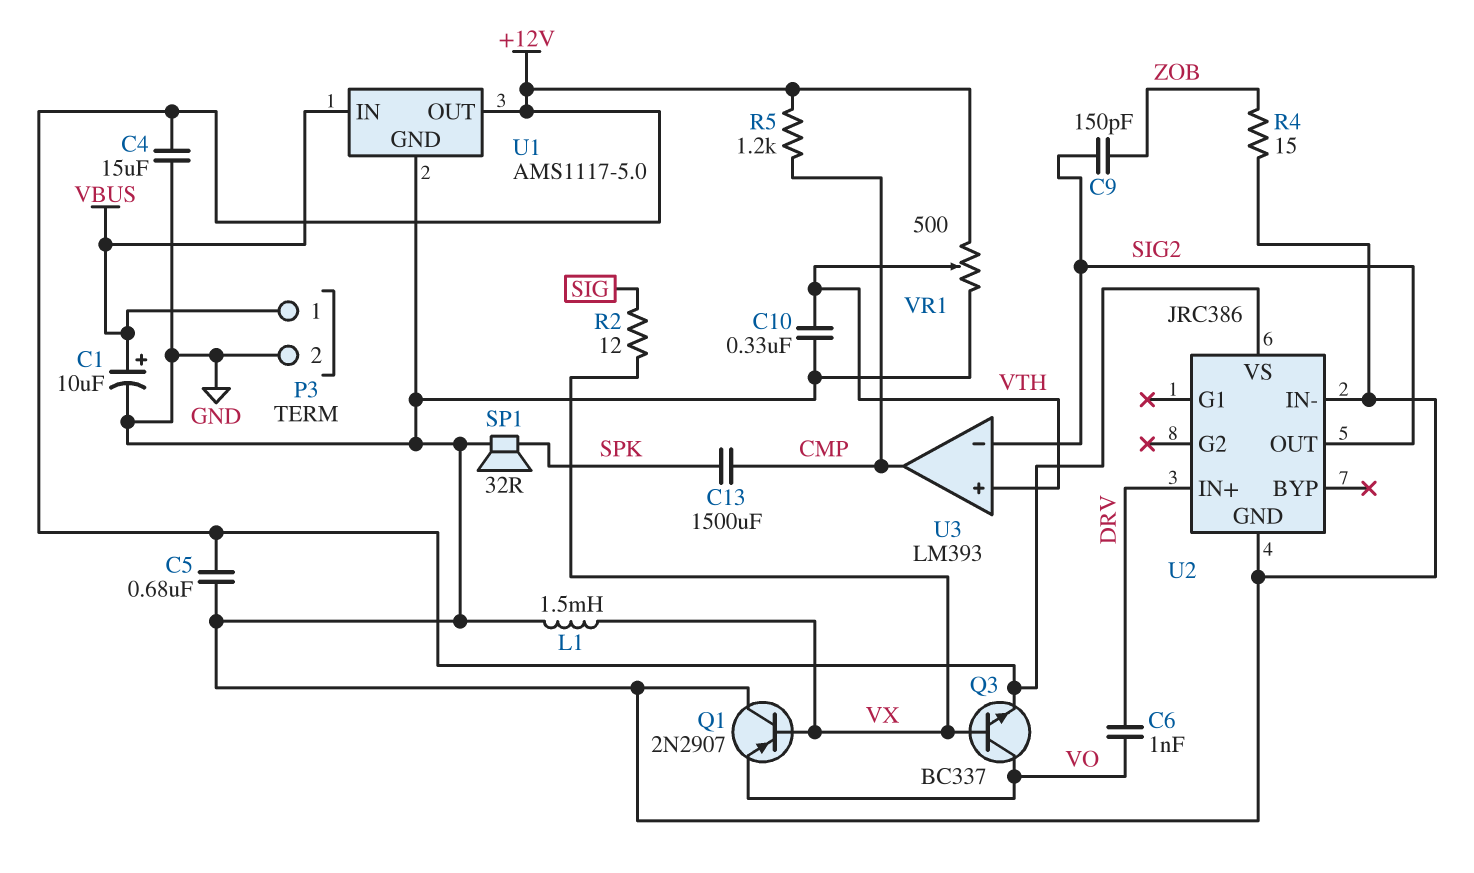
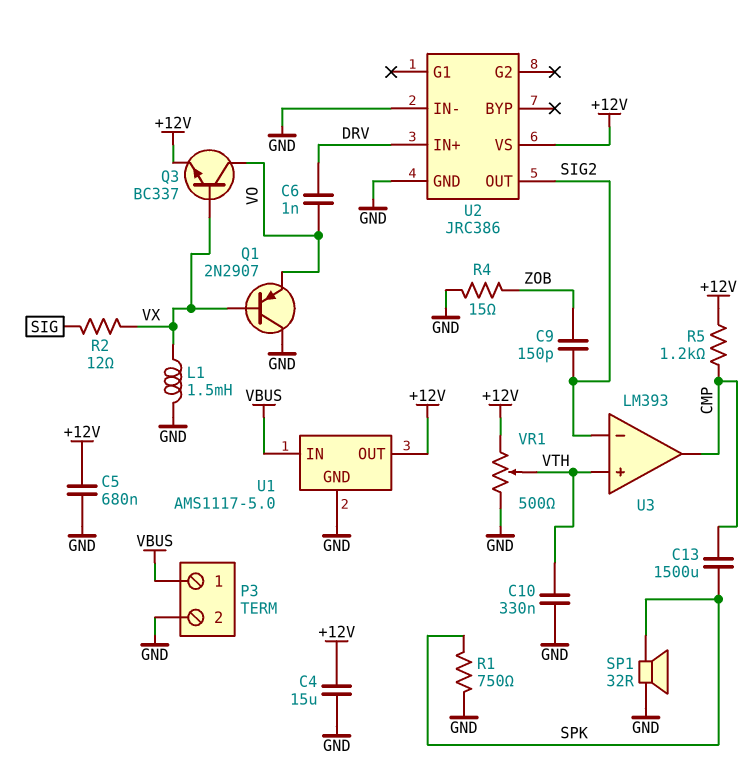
C1: 10uF (plus VBUS, minus GND) -> none
R1: none -> 750 (GND, SPK)

